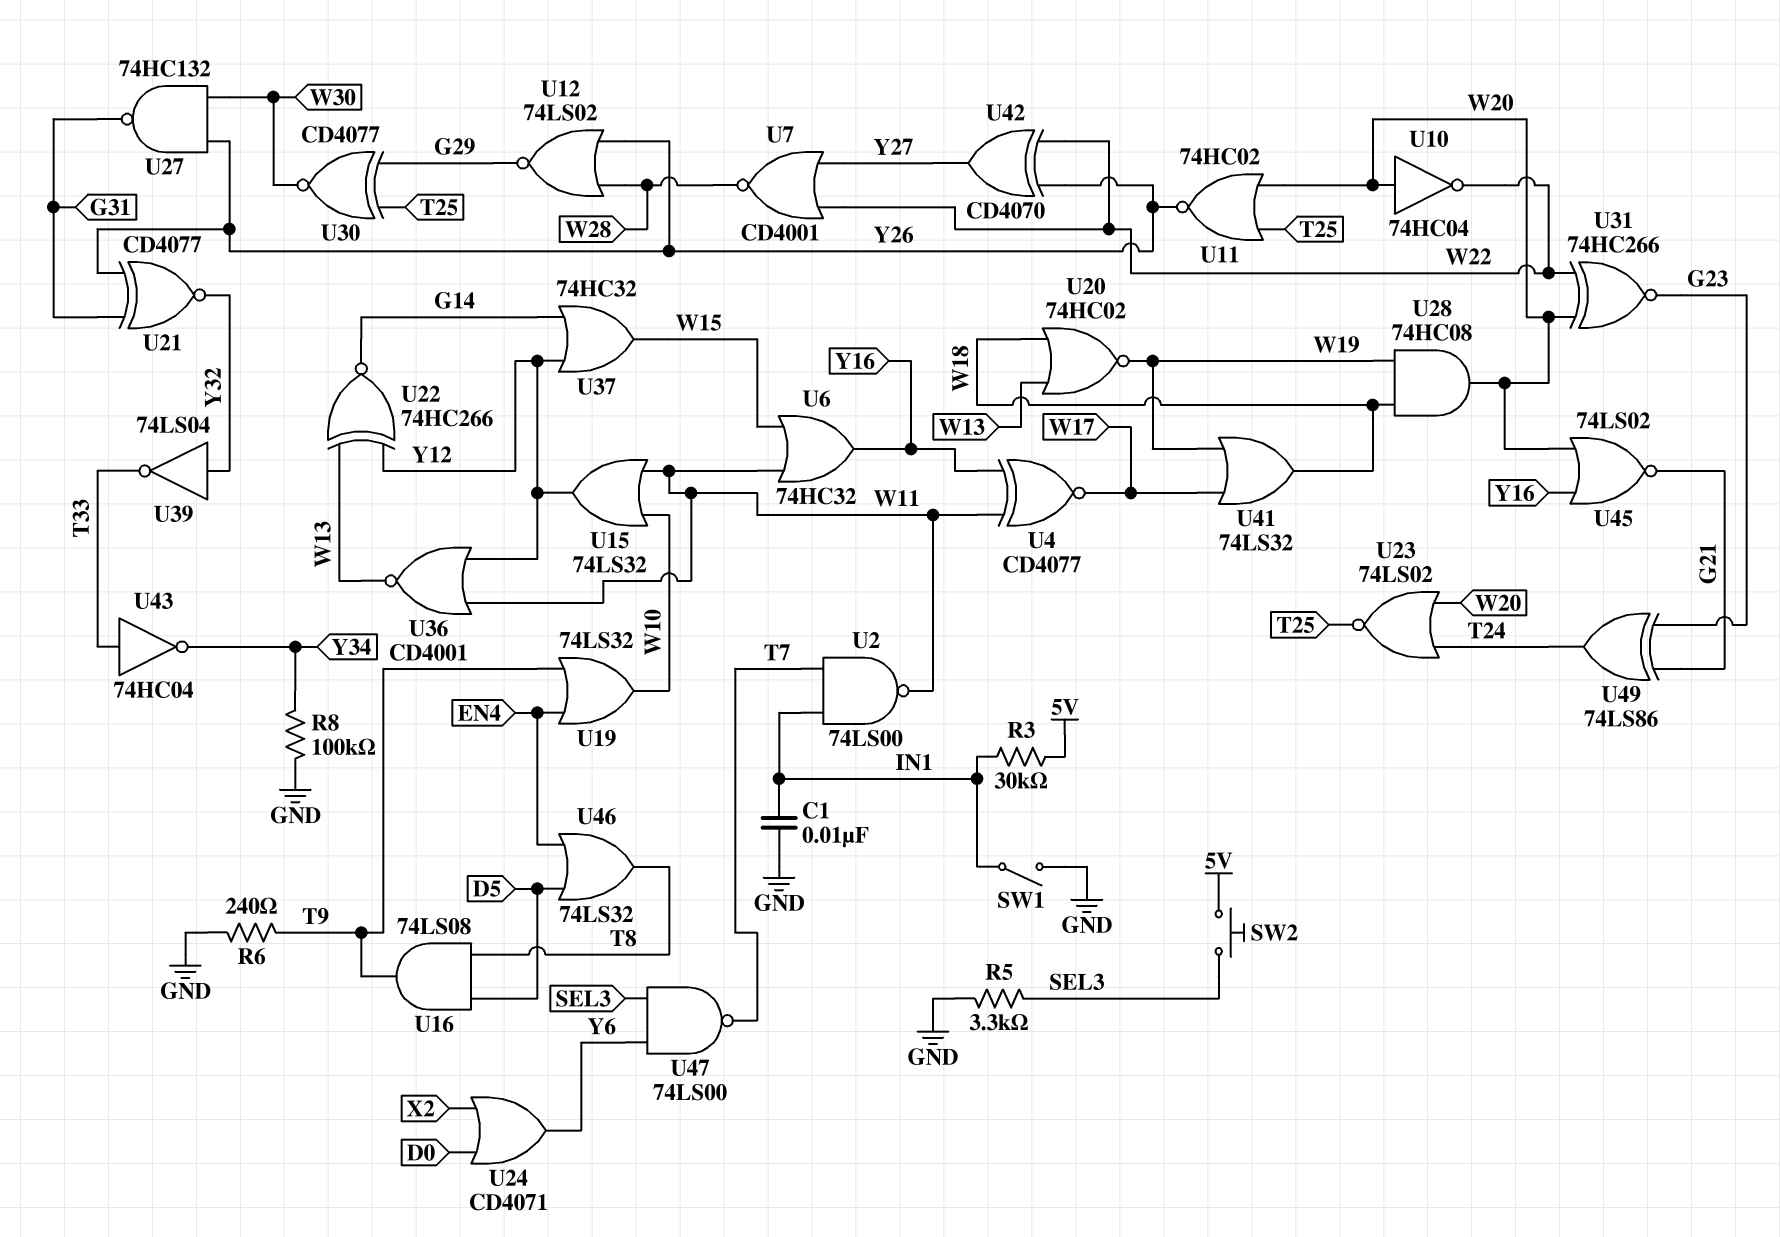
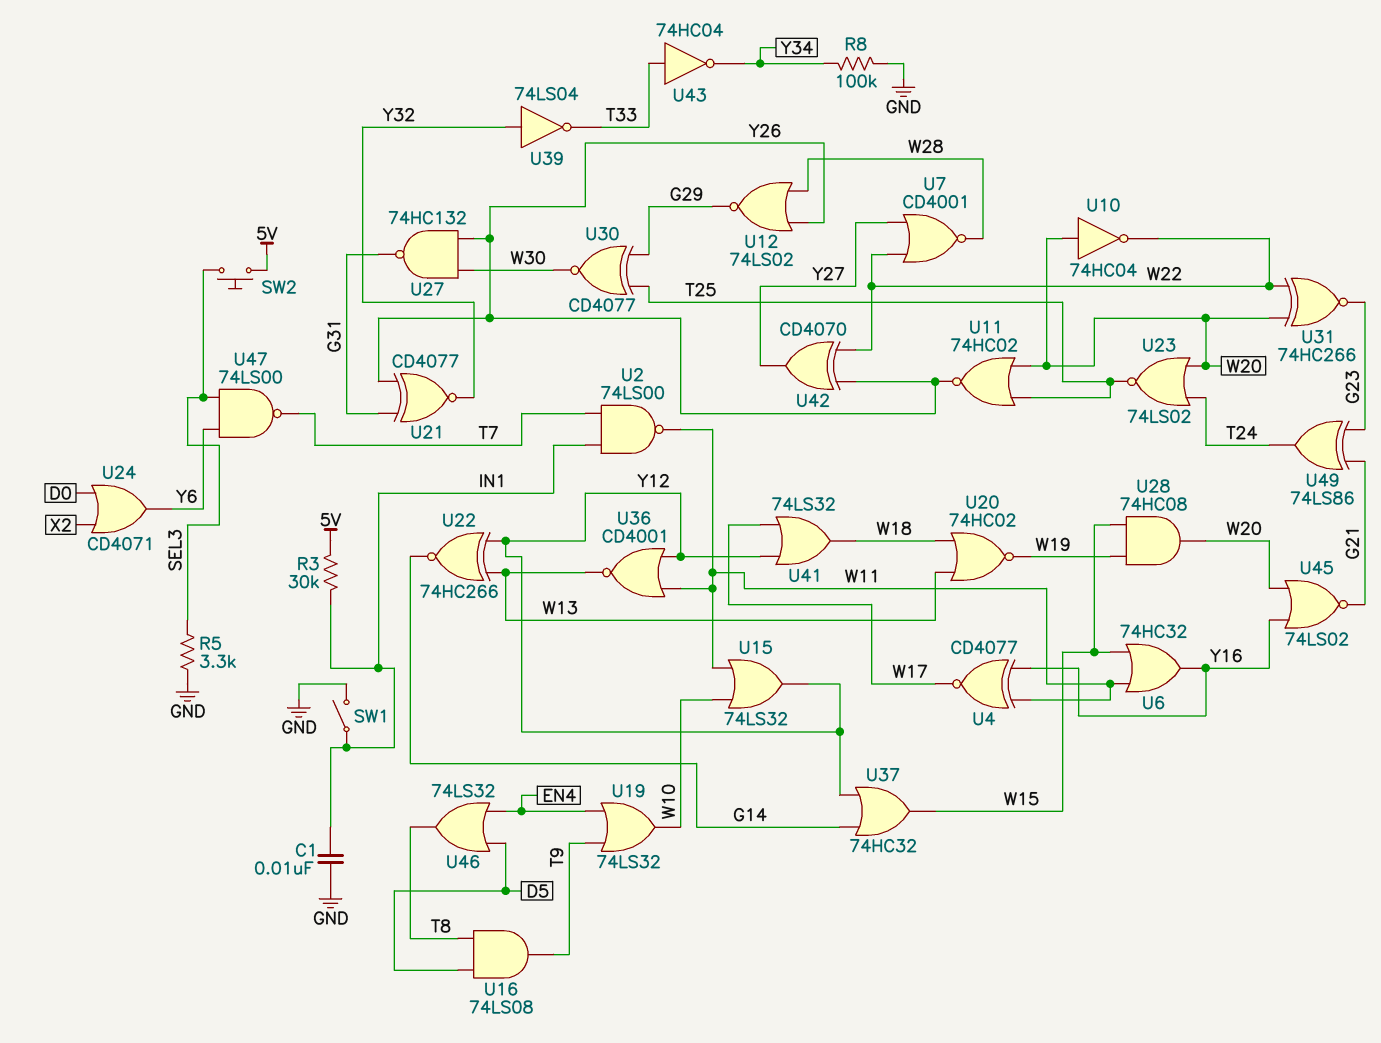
R6: 240 (GND, T9) -> none
U28: AND 74HC08 (in W18, in W19, out W20) -> AND 74HC08 (in W15, in W19, out W20)
U41: OR 74LS32 (in W17, in W19, out W18) -> OR 74LS32 (in W17, in Y12, out W18)

